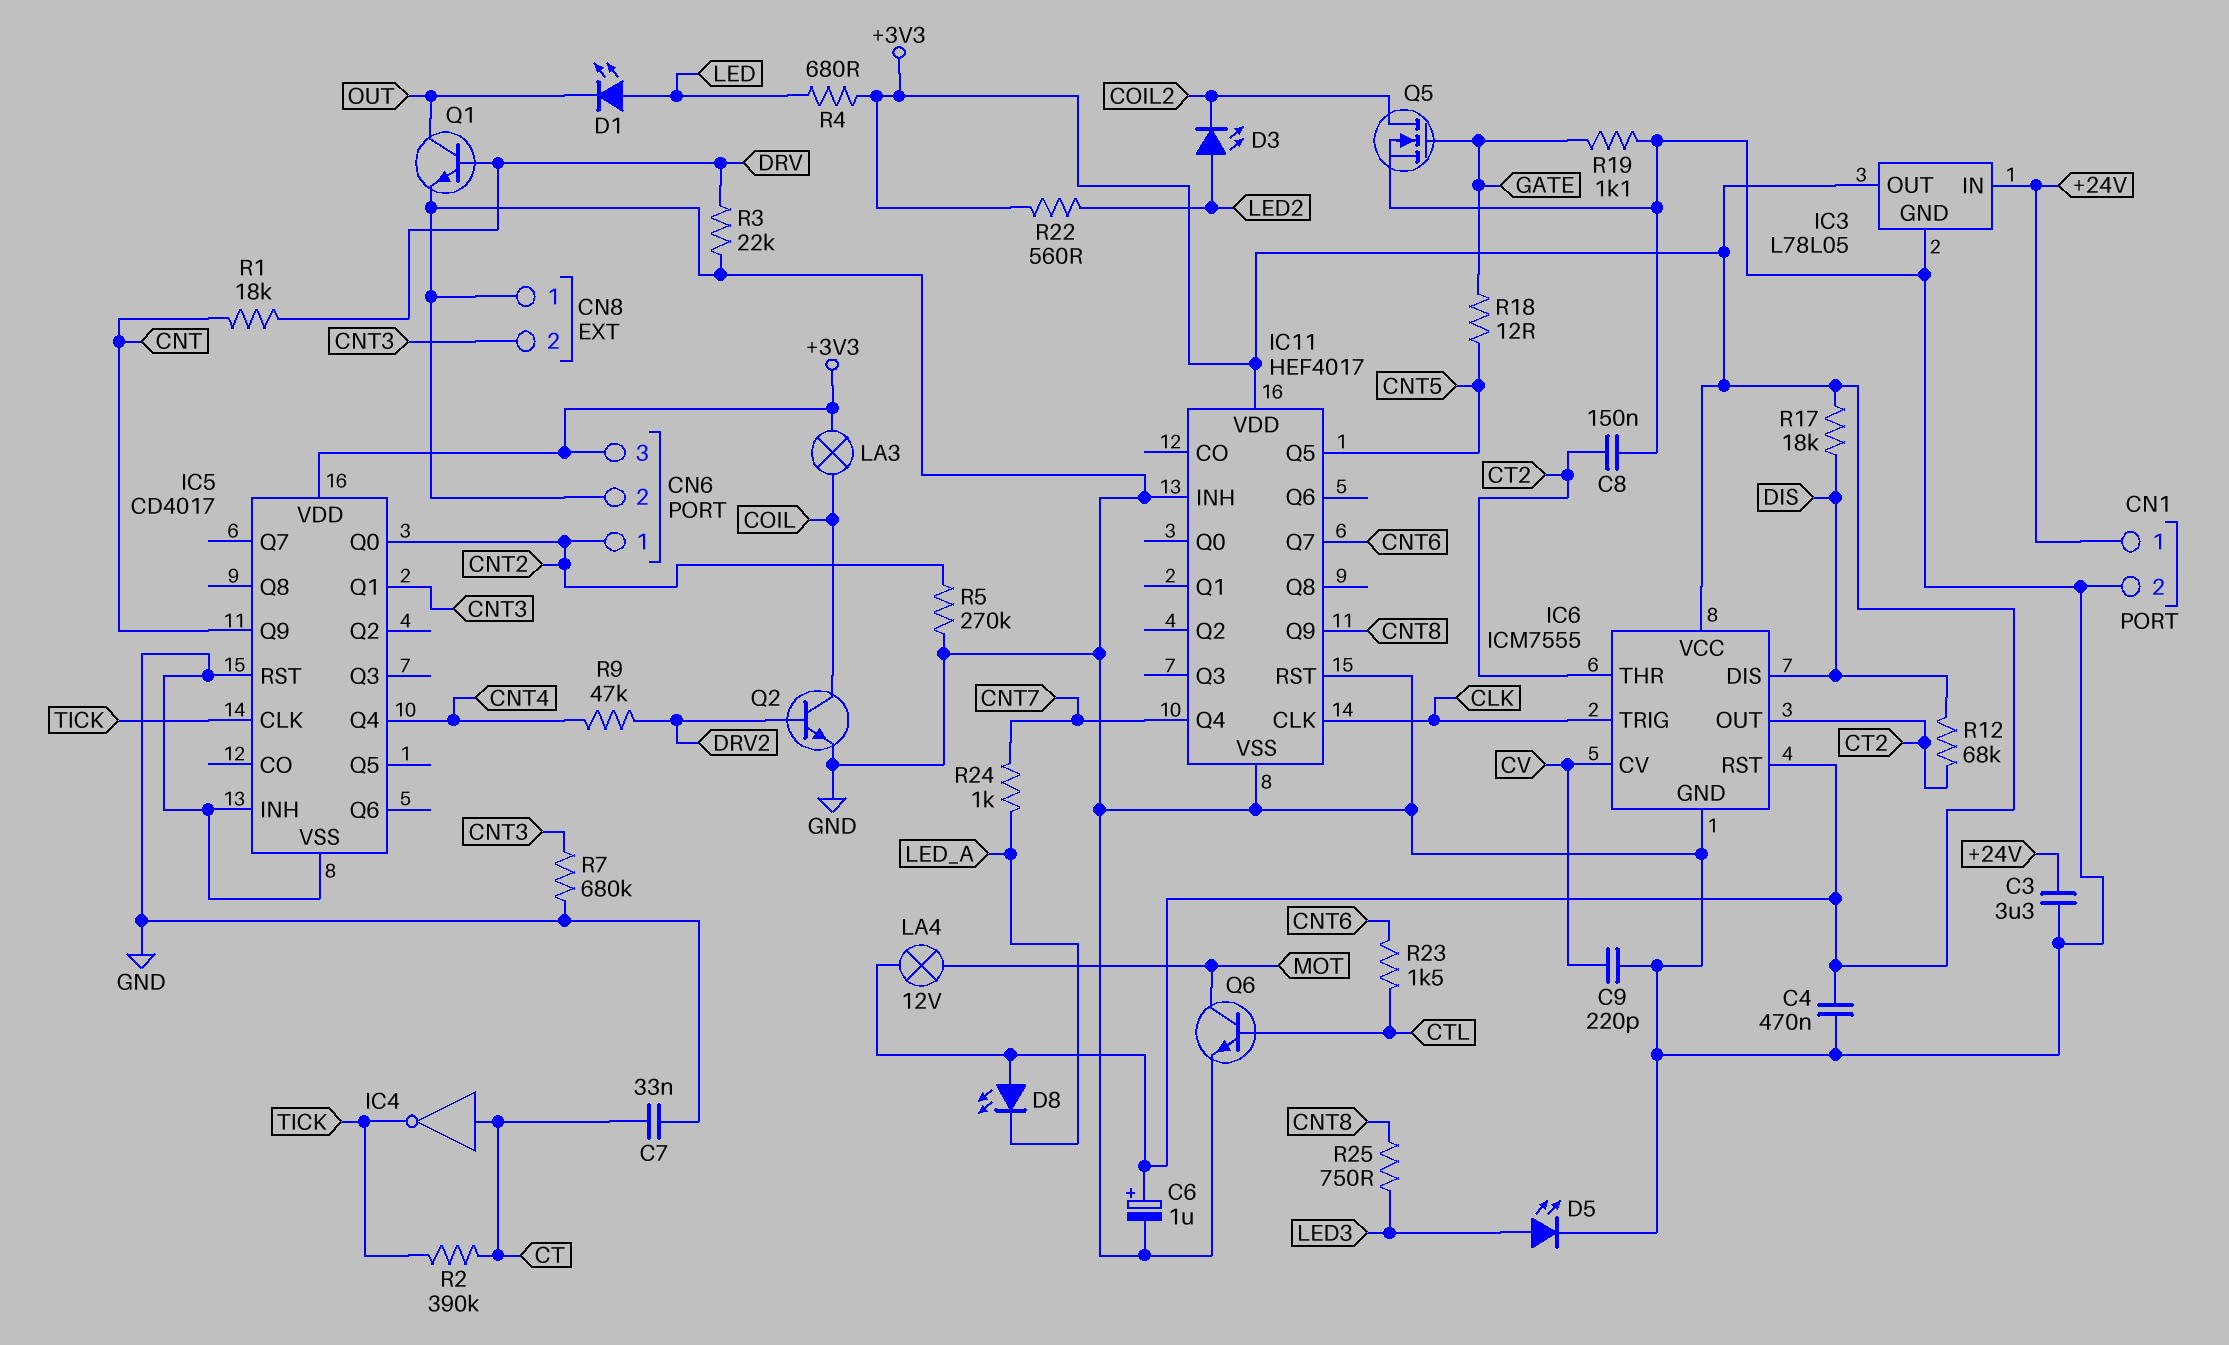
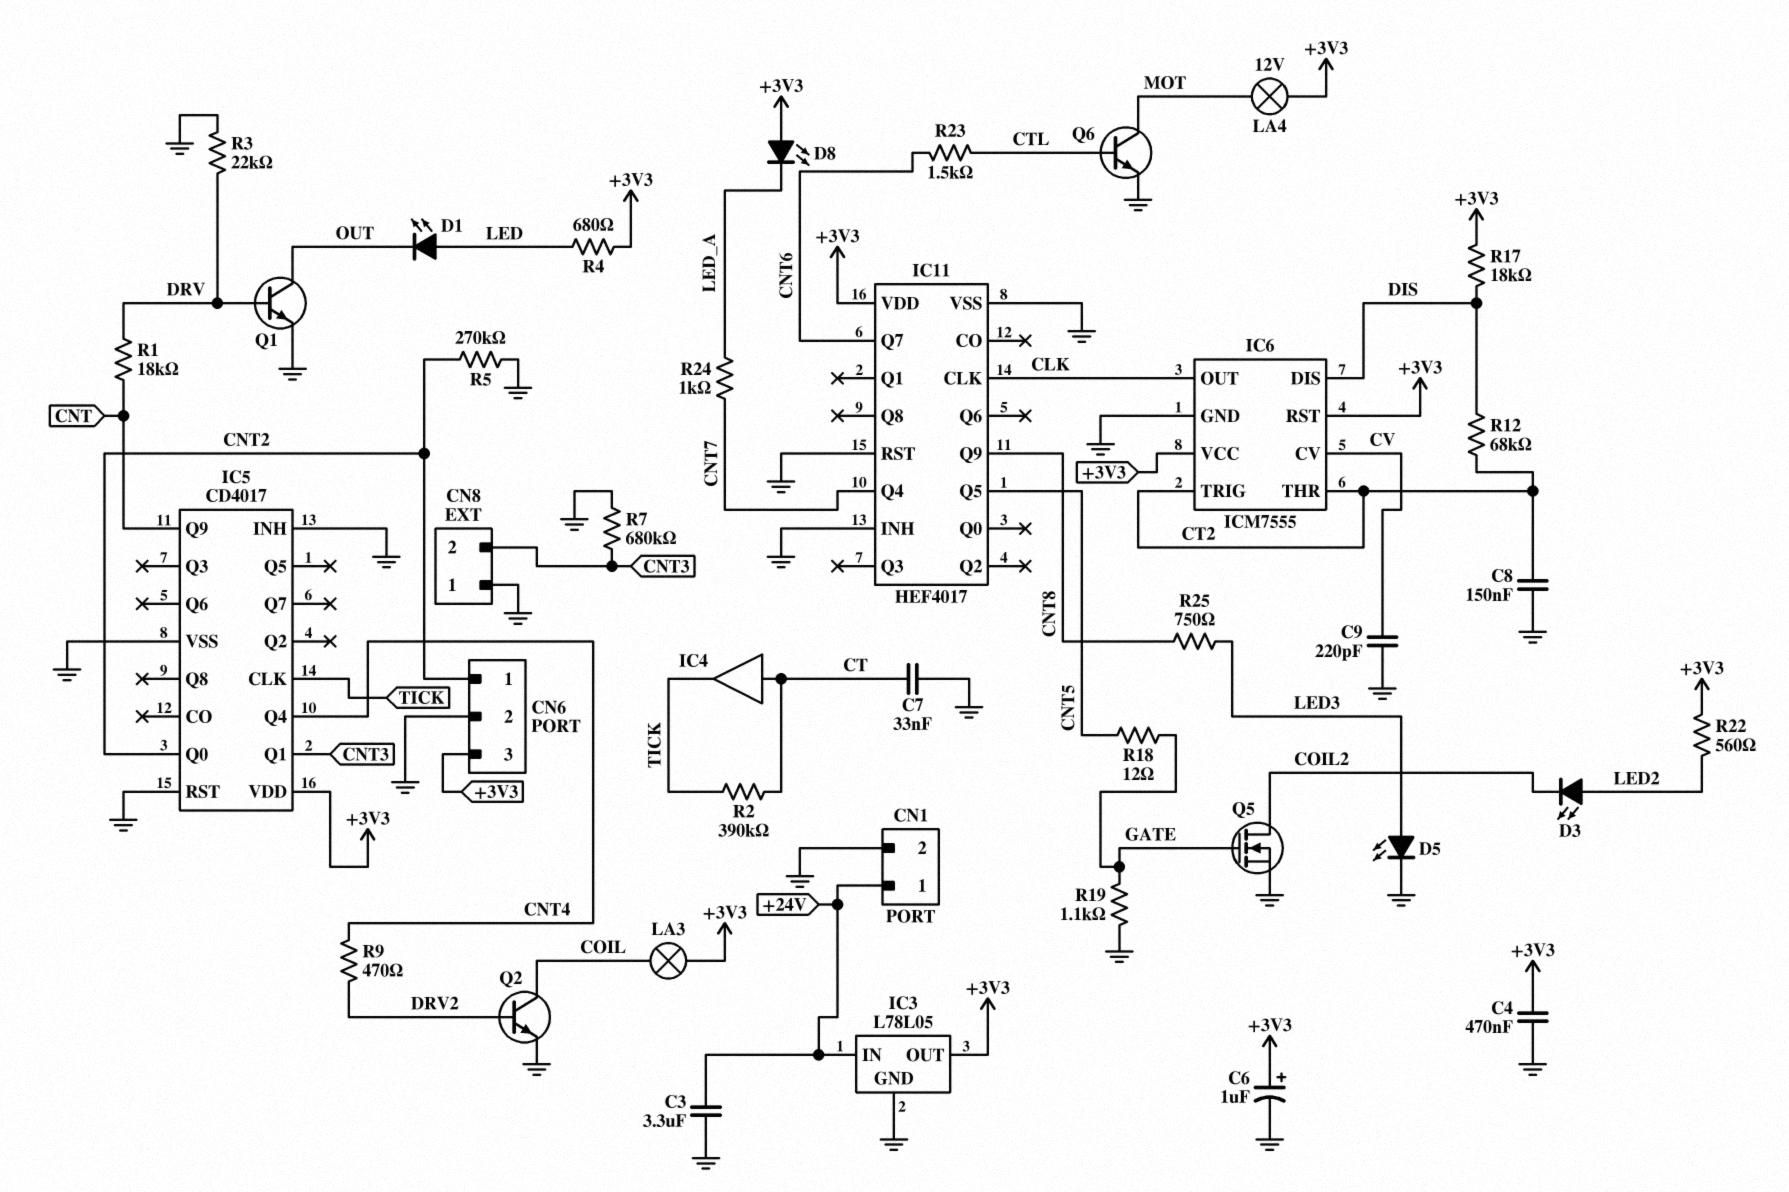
IC4: NOT (in CT, out TICK) -> buffer (in CT, out TICK)
IC6 pin OUT: CT2 -> CLK
IC6 pin TRIG: CLK -> CT2
R9: 47k (CNT4, DRV2) -> 470 (CNT4, DRV2)

